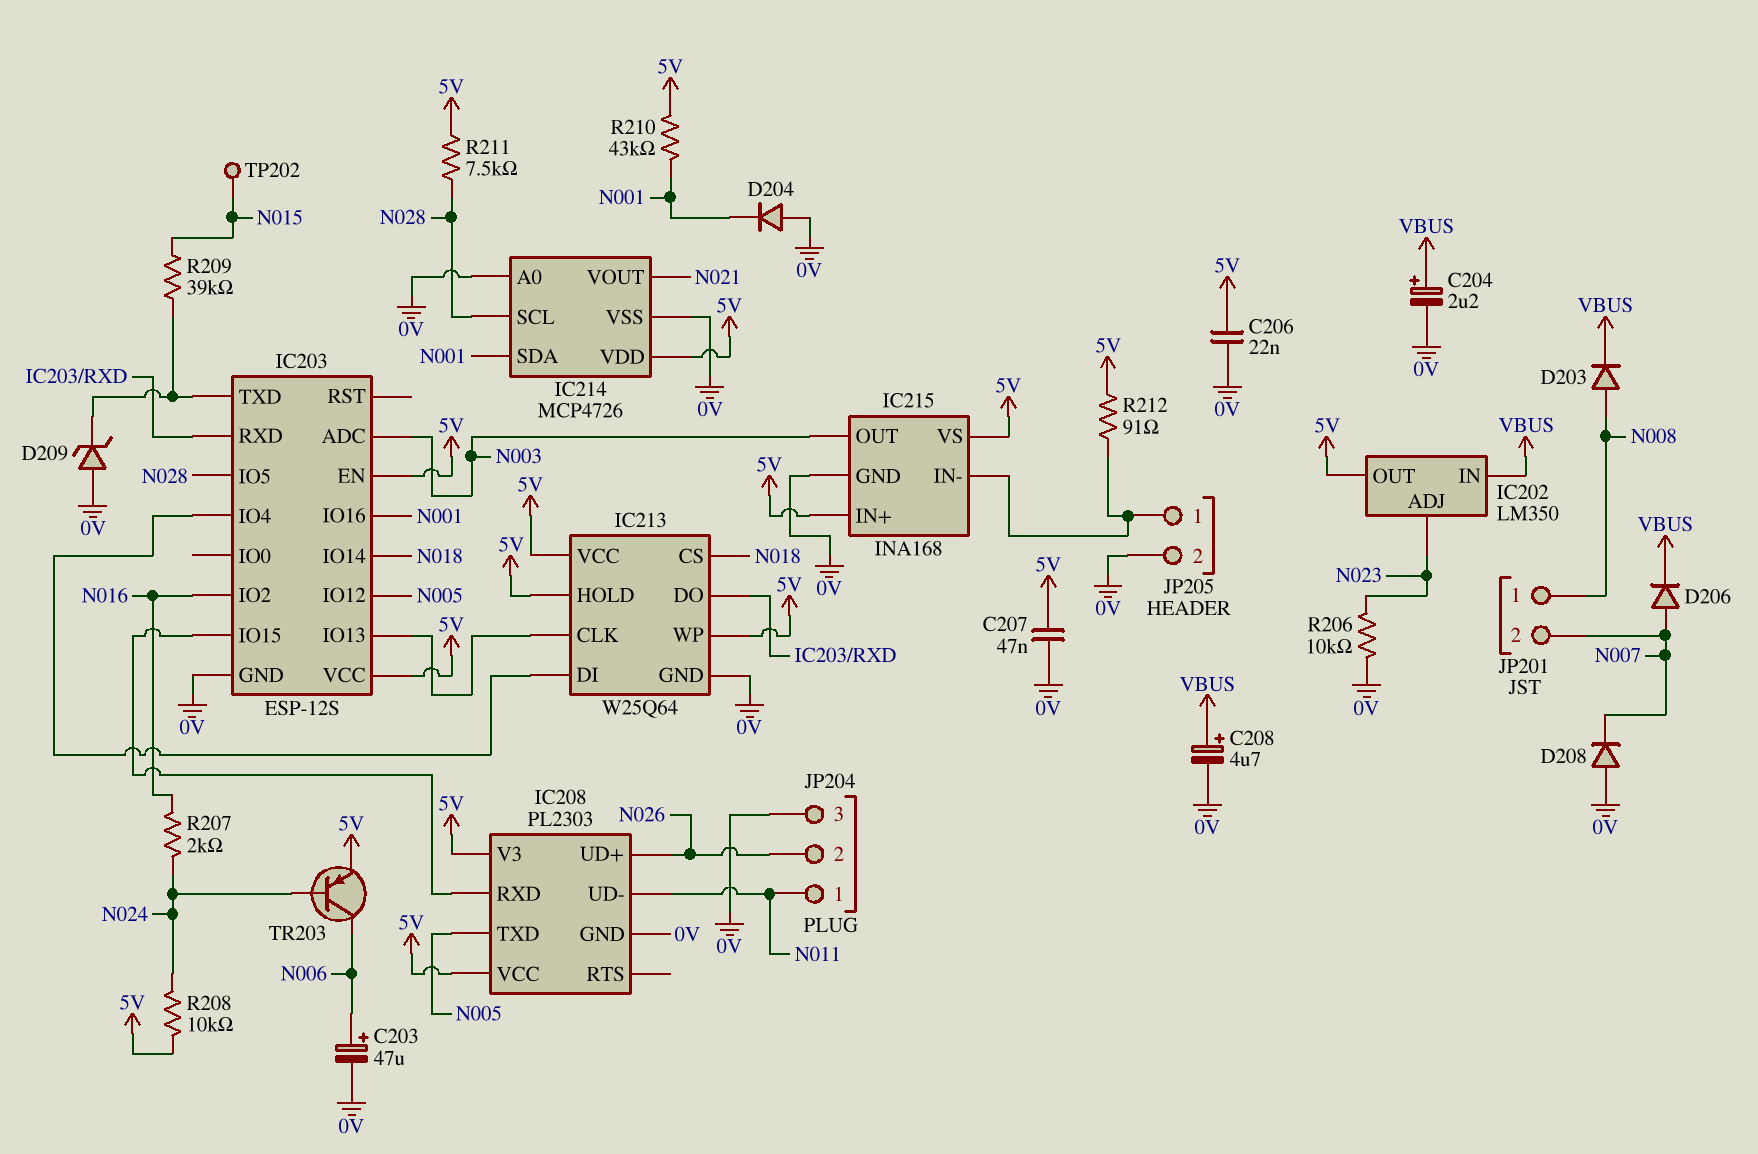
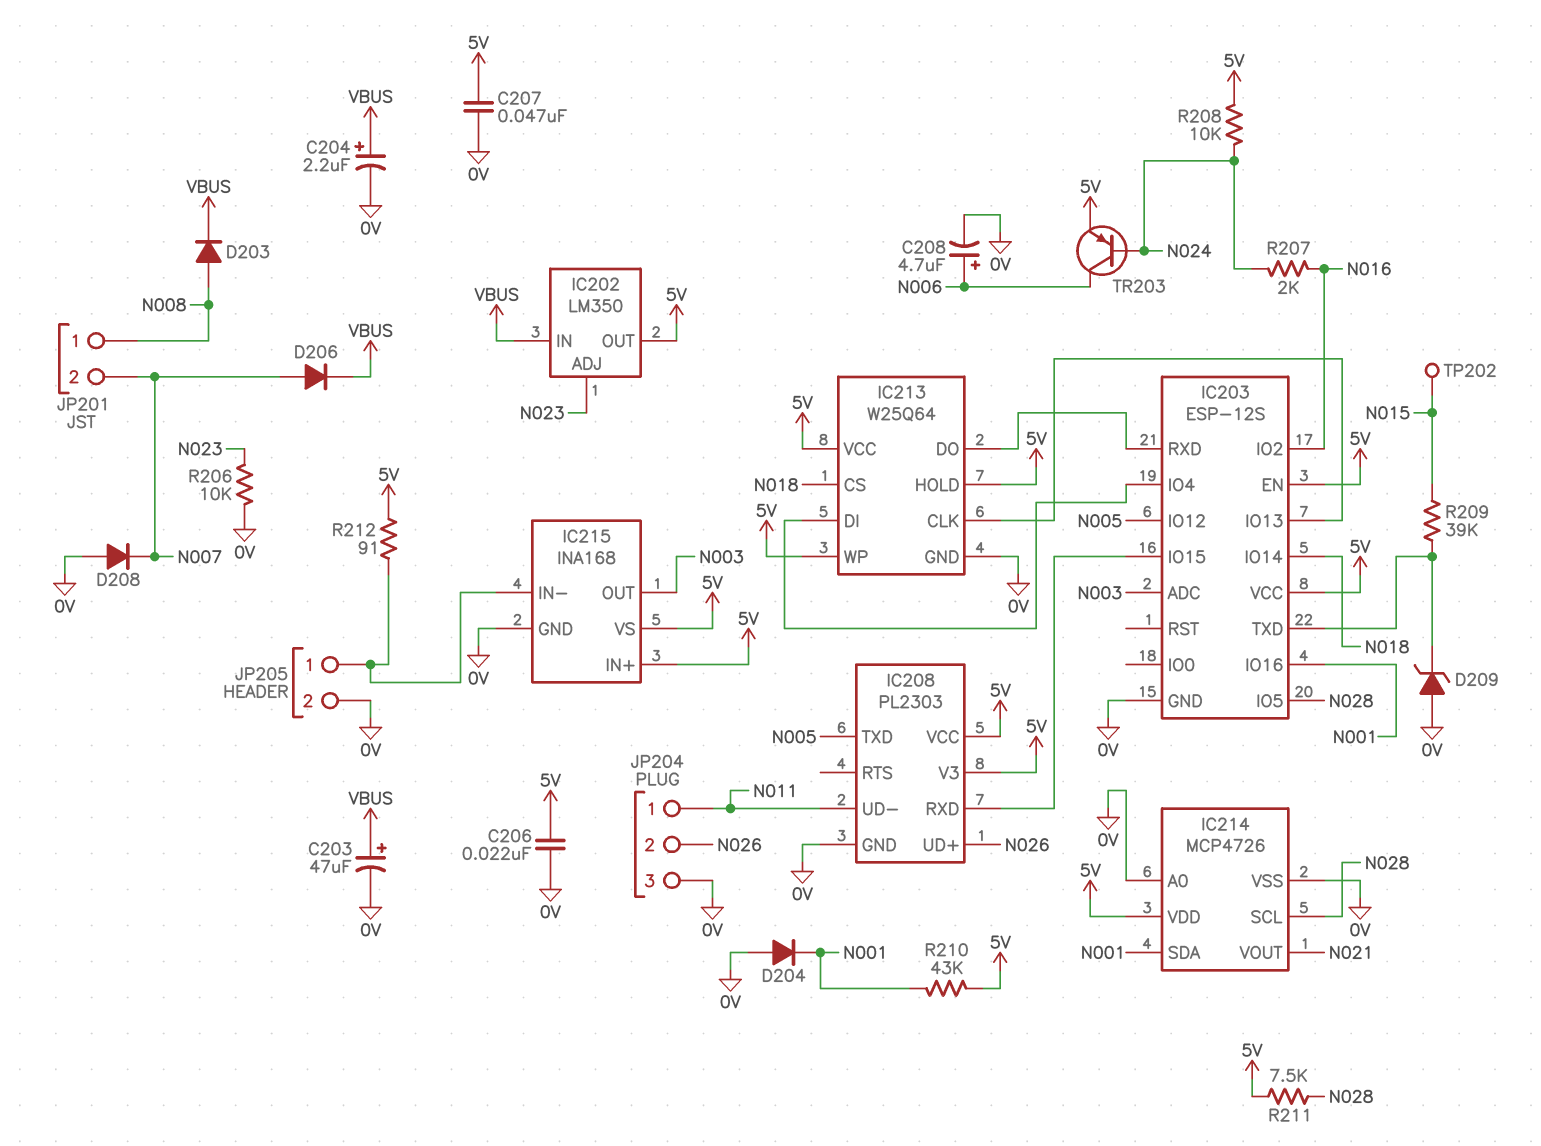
C203: 47uF (plus N006, minus 0V) -> 47uF (plus VBUS, minus 0V)
C208: 4.7uF (plus VBUS, minus 0V) -> 4.7uF (plus N006, minus 0V)

